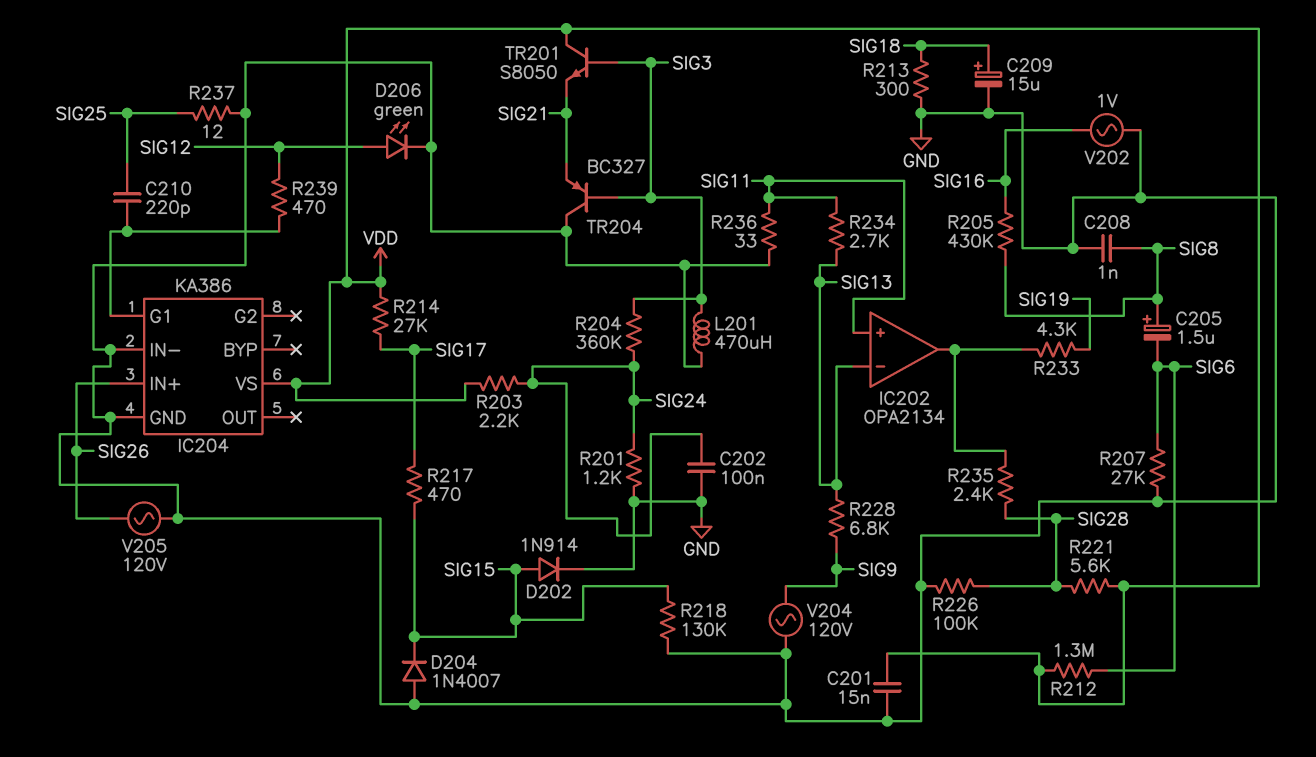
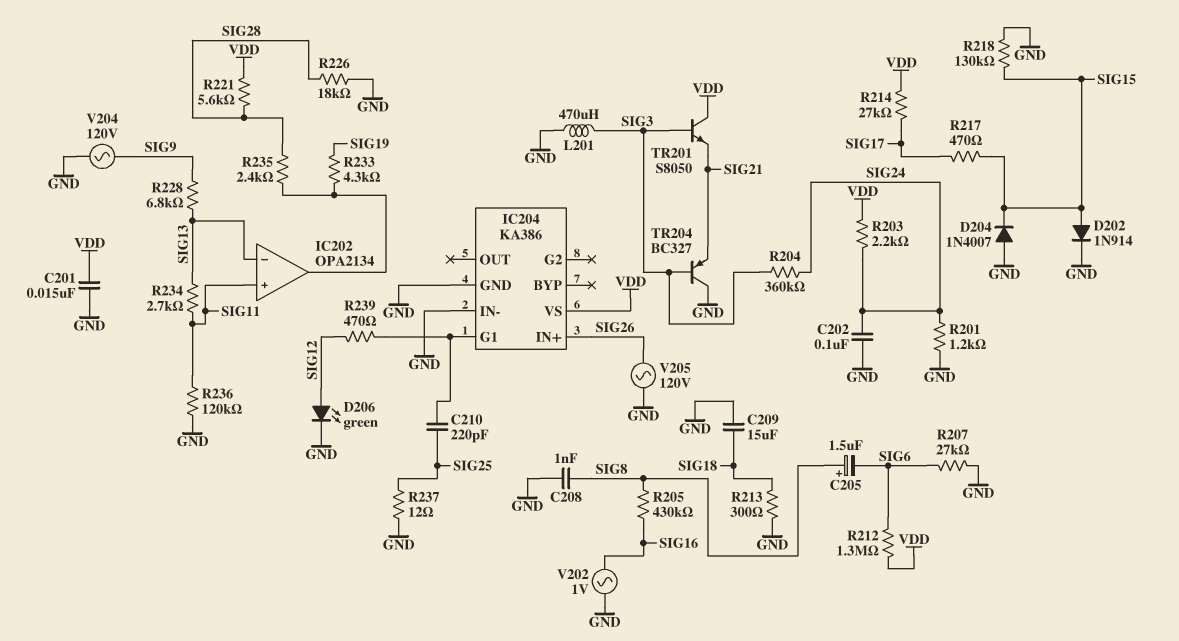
C209: 15uF (plus SIG18, minus GND) -> 15uF (GND, SIG18)
R226: 100k (GND, SIG28) -> 18k (GND, SIG28)
R236: 33 (GND, SIG11) -> 120k (GND, SIG11)

